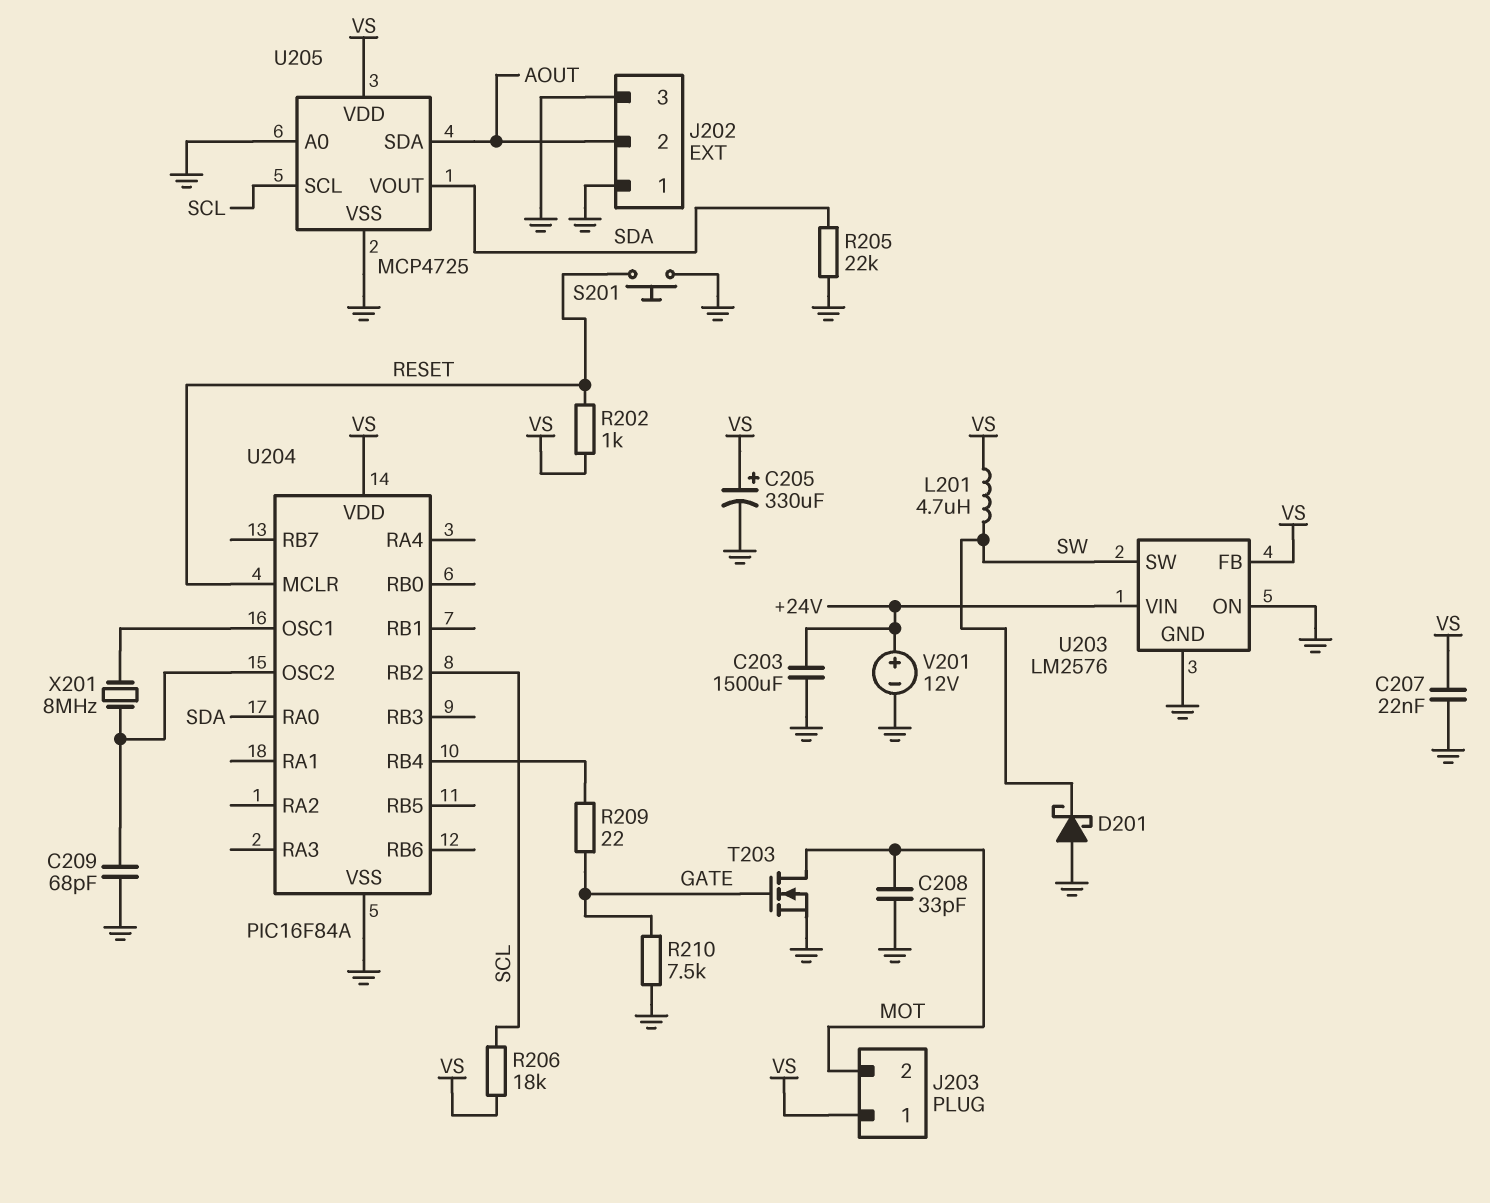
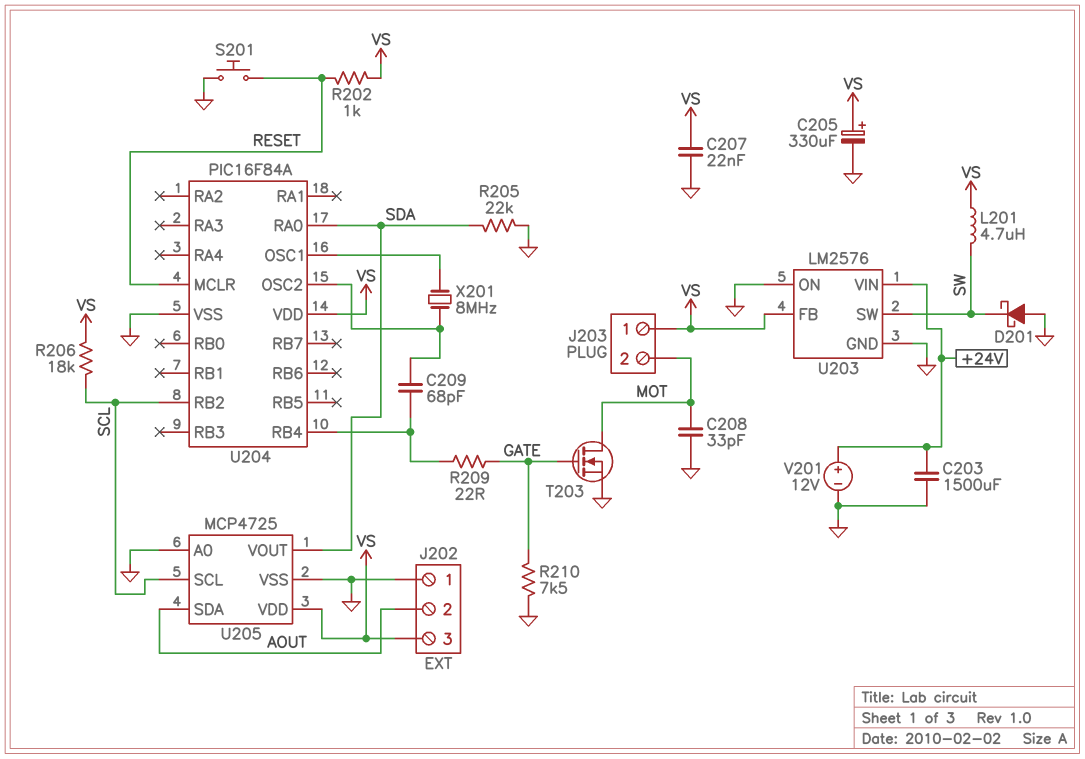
C209: 68pF (GND, U204/OSC2) -> 68pF (U204/OSC2, U204/RB4)
J202 pin 3: GND -> VS

